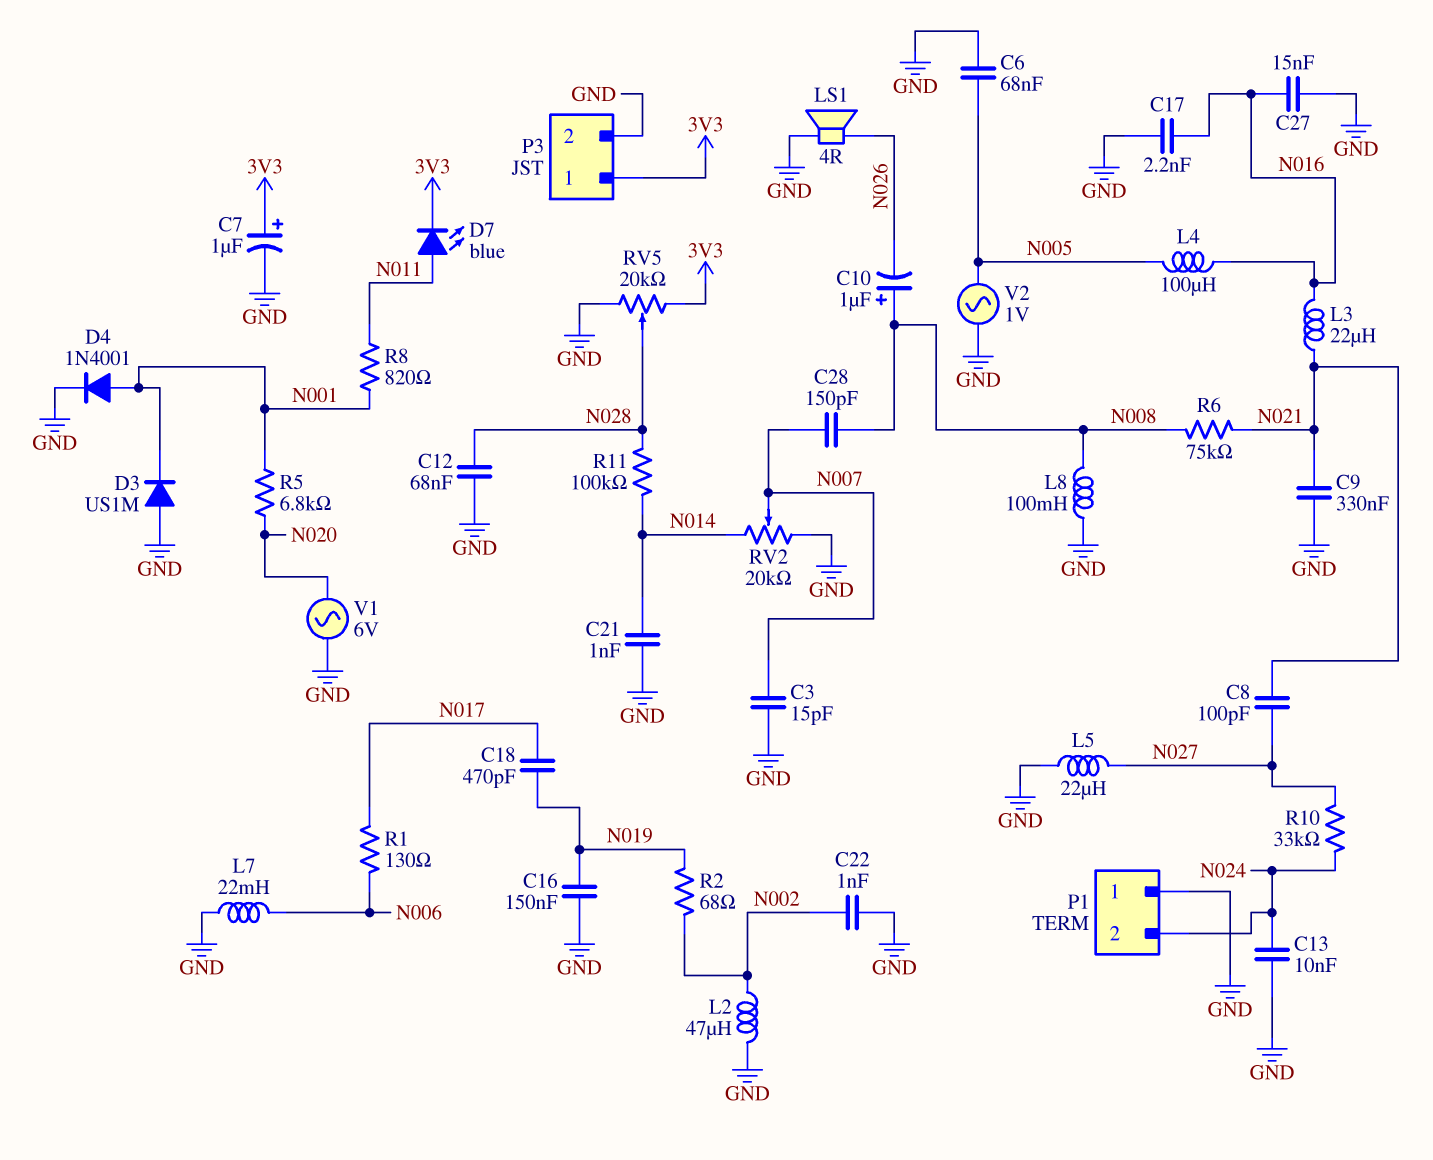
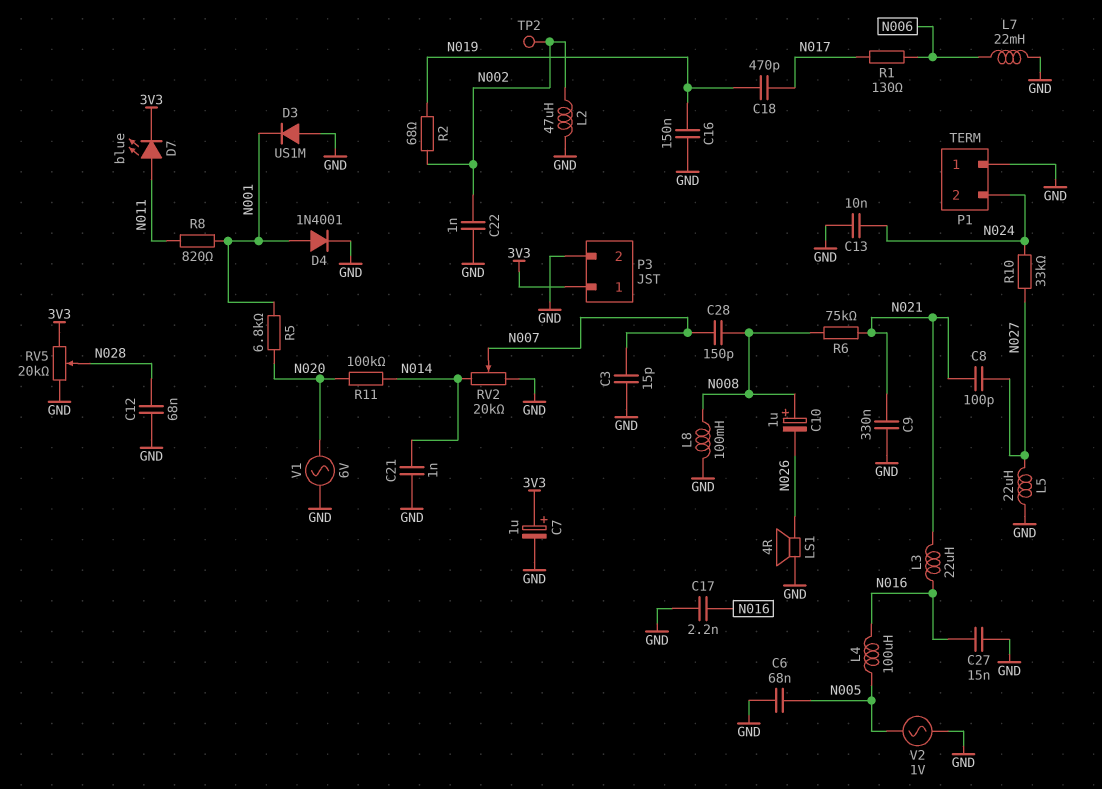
R11: 100k (N014, N028) -> 100k (N014, N020)
TP2: none -> test point (N002)

